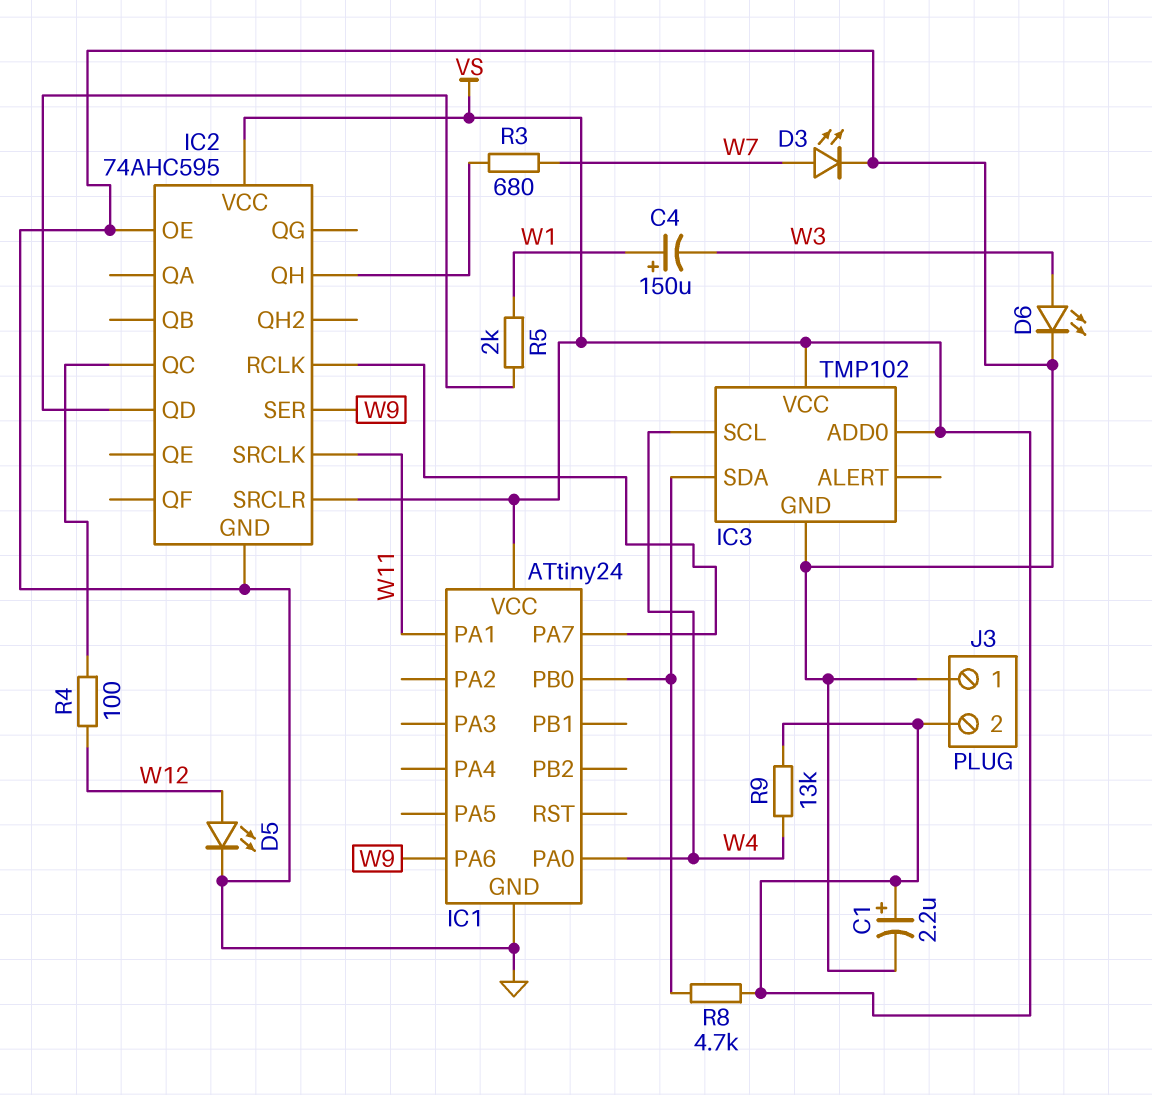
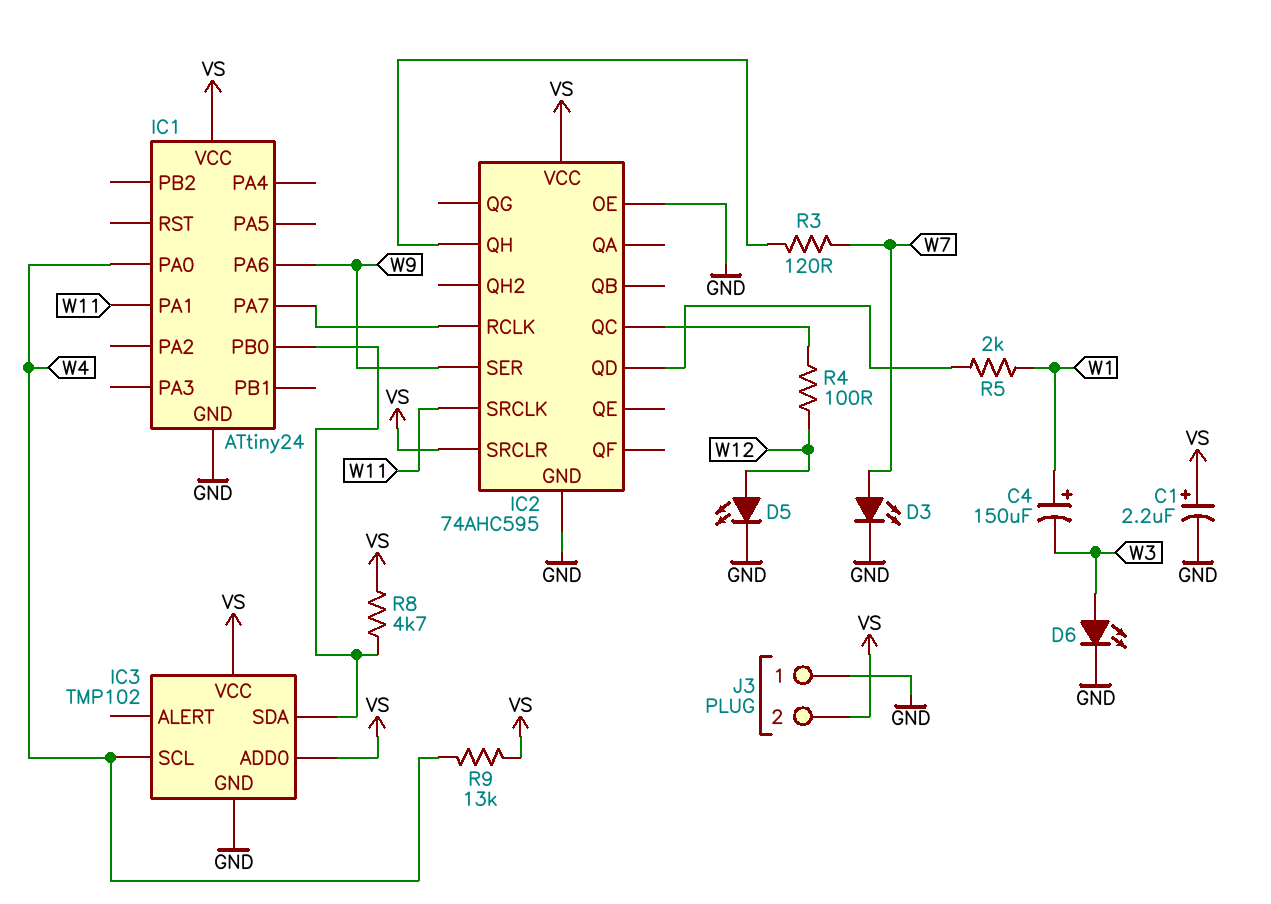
R3: 680 (IC2/QH, W7) -> 120 (IC2/QH, W7)

